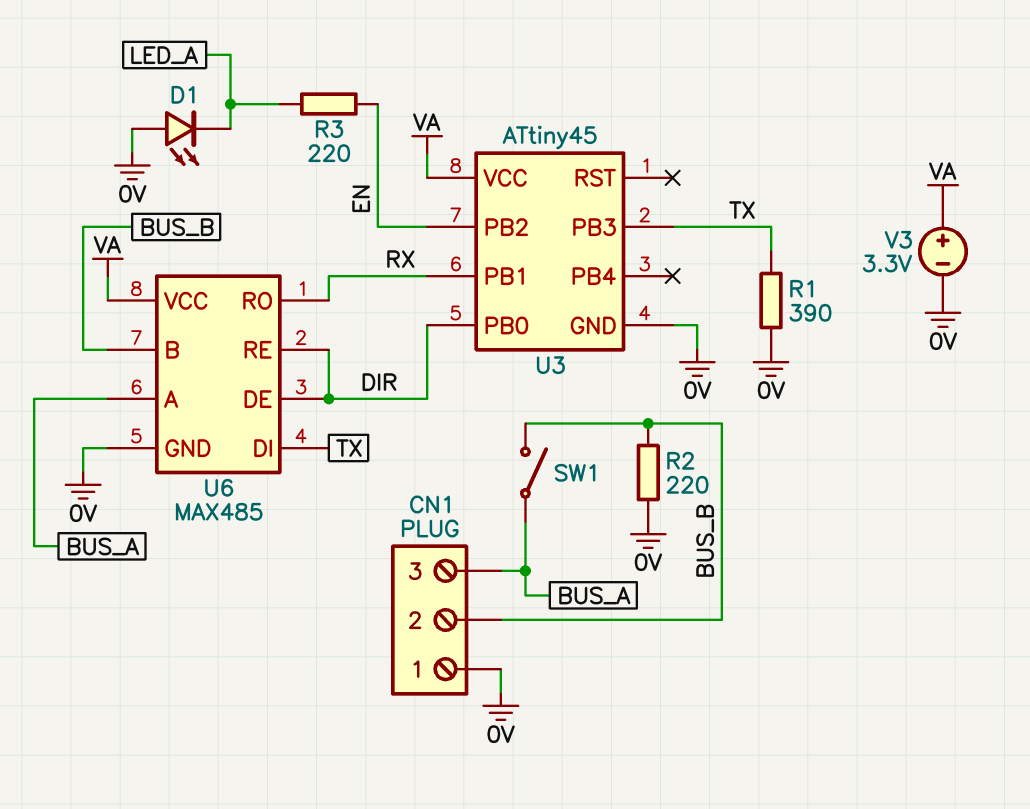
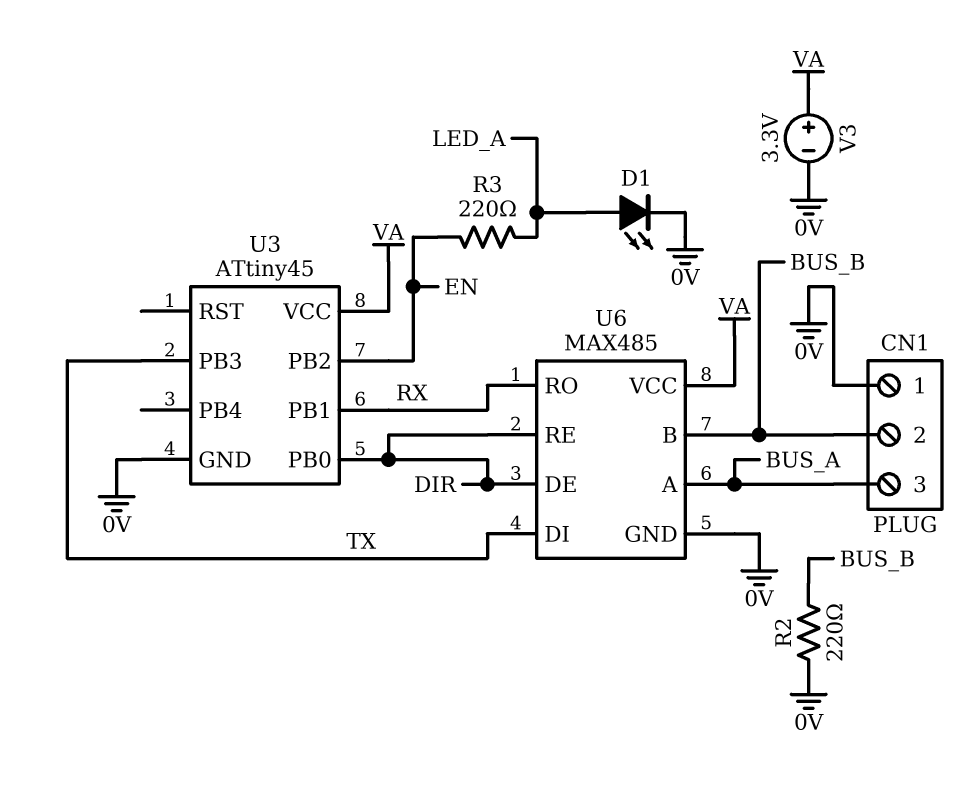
D1: LED (A 0V, K LED_A) -> LED (A LED_A, K 0V)
R1: 390 (0V, TX) -> none
SW1: switch (BUS_A, BUS_B) -> none

